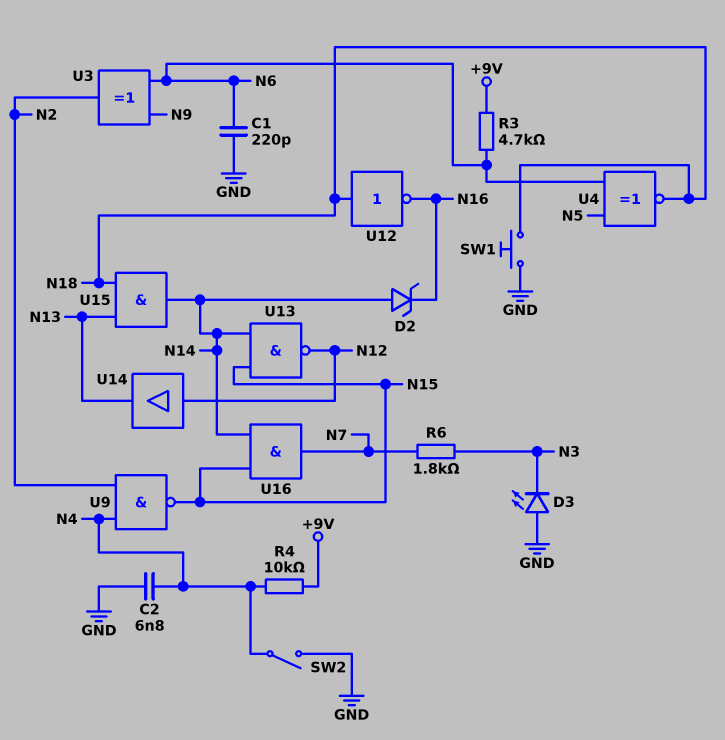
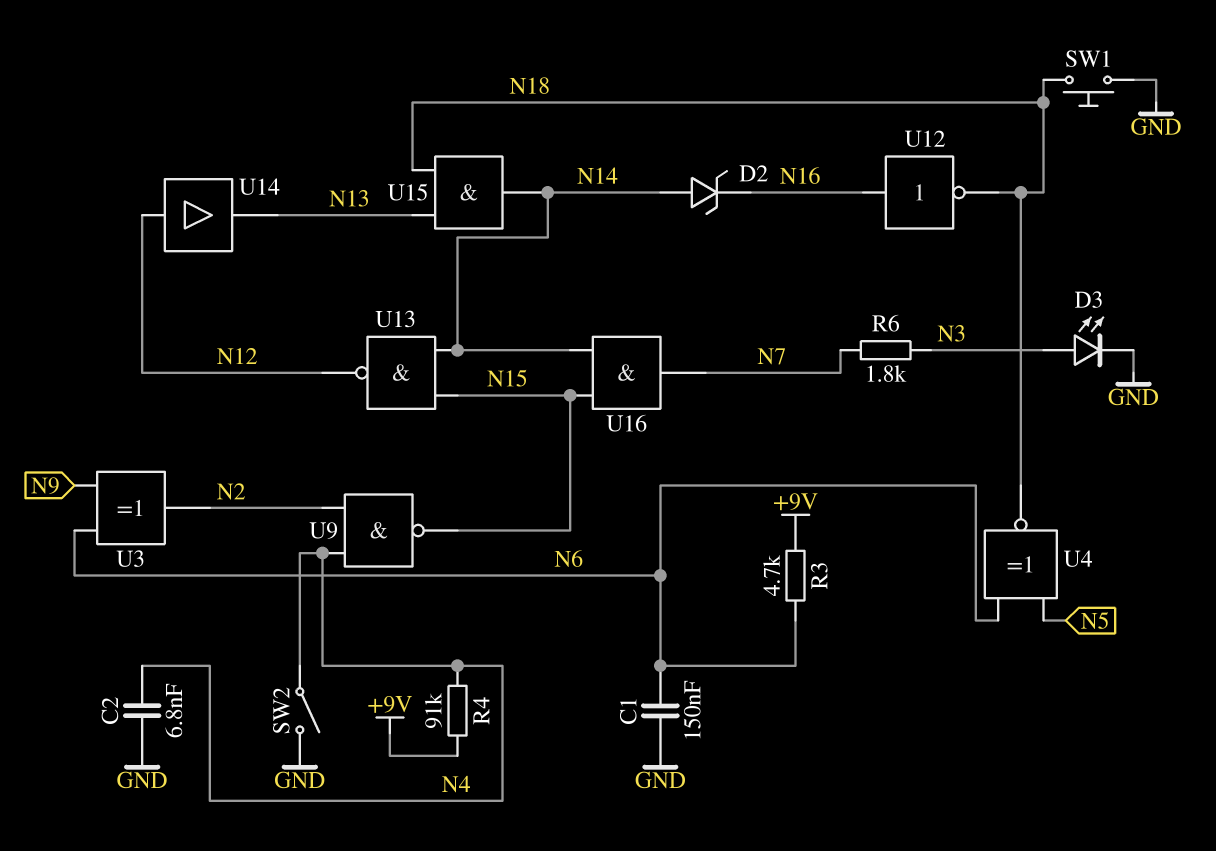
C1: 220pF (GND, N6) -> 150nF (GND, N6)
D3: LED (A GND, K N3) -> LED (A N3, K GND)
R4: 10k (+9V, N4) -> 91k (+9V, N4)
U12: NOT (in N18, out N16) -> NOT (in N16, out N18)

